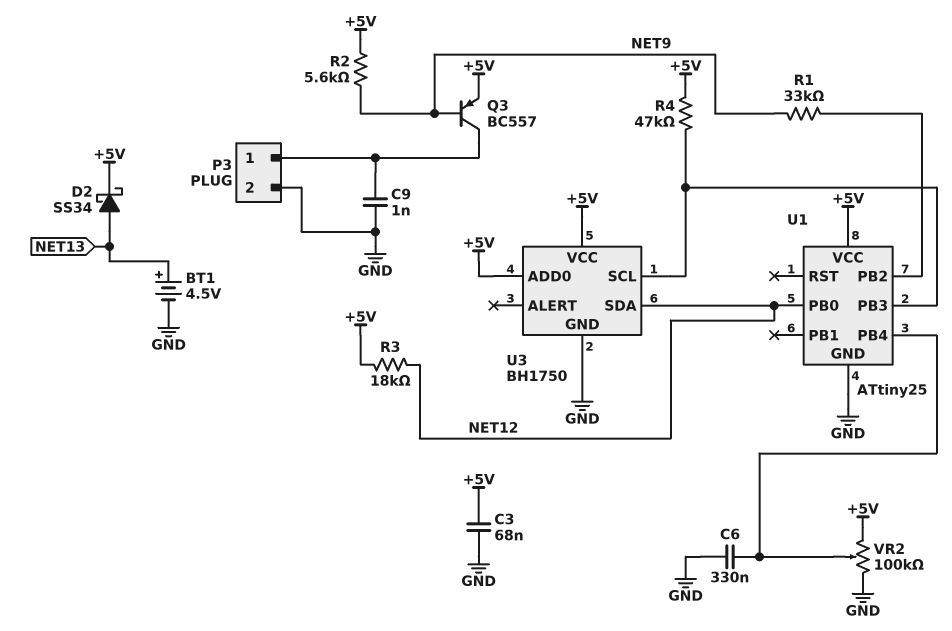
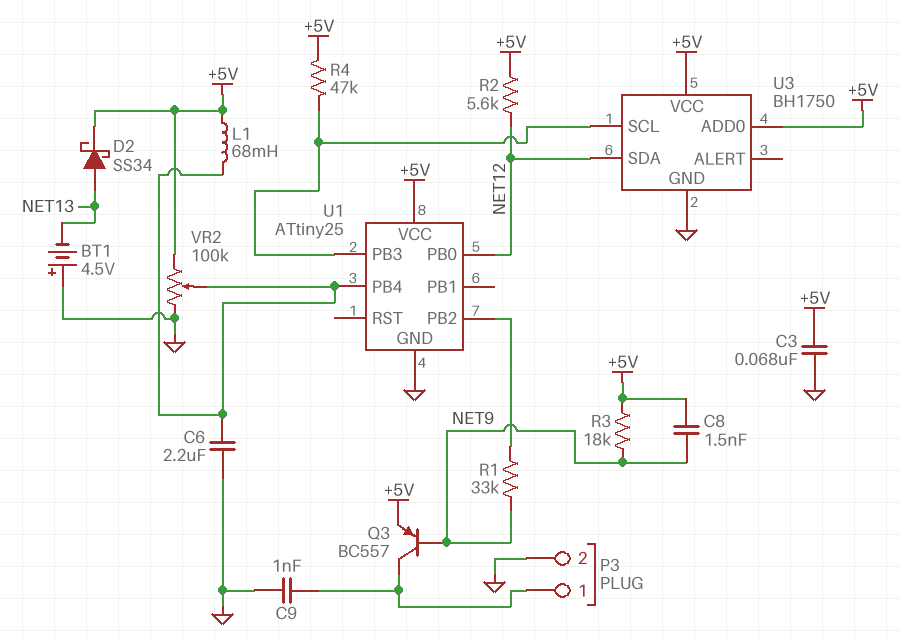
BT1: 4.5V (plus NET13, minus GND) -> 4.5V (plus GND, minus NET13)
C6: 330nF (GND, U1/PB4) -> 2.2uF (GND, U1/PB4)
C8: none -> 1.5nF (+5V, NET9)
L1: none -> 68mH (+5V, U1/PB4)
R2: 5.6k (+5V, NET9) -> 5.6k (+5V, NET12)
R3: 18k (+5V, NET12) -> 18k (+5V, NET9)

